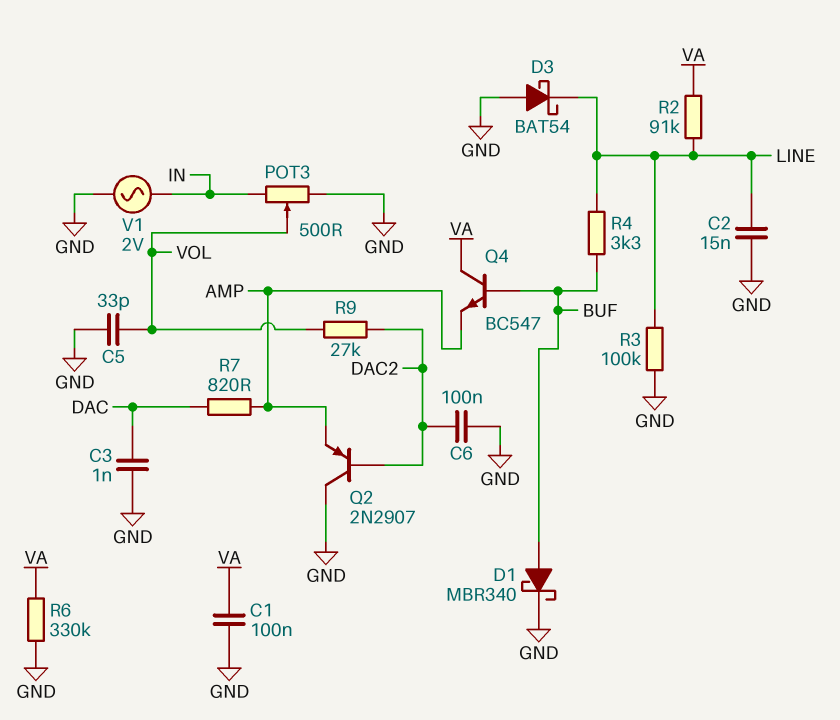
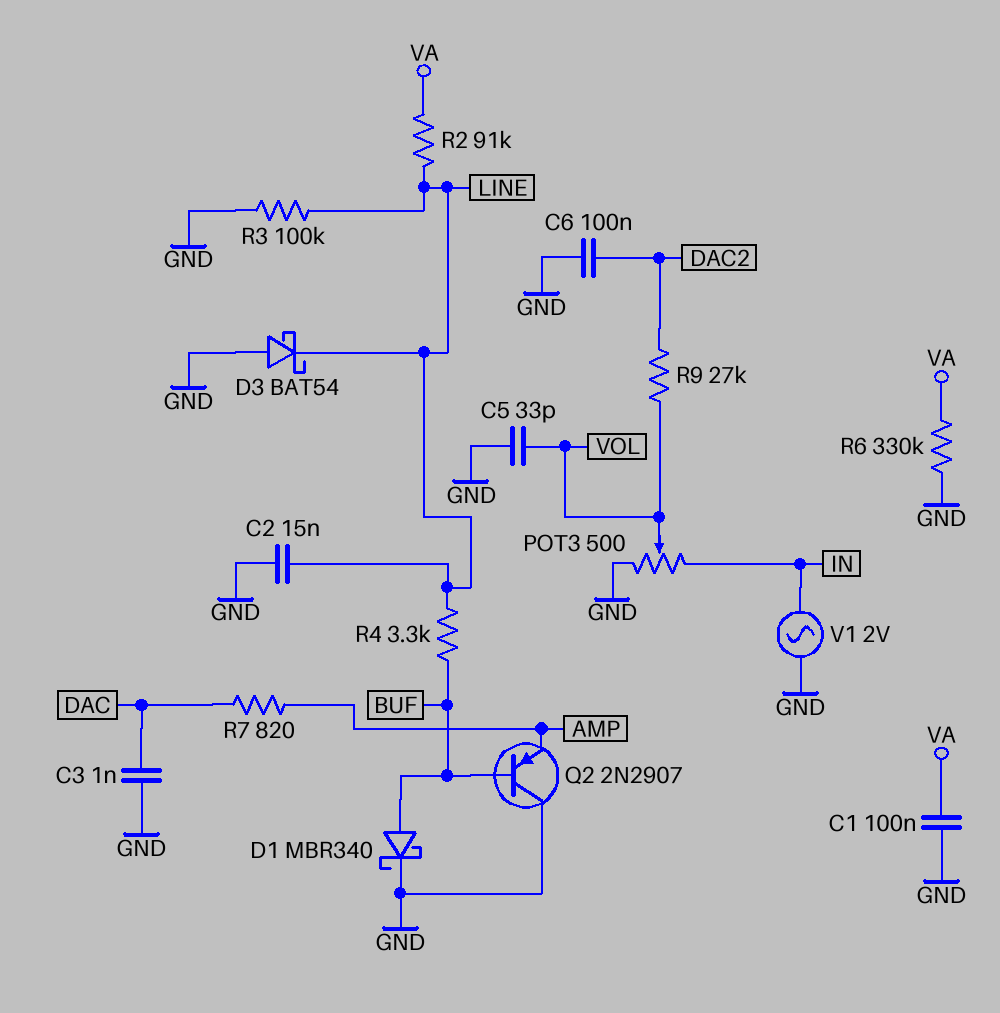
Q2: PNP 2N2907 (B DAC2, C GND, E AMP) -> PNP 2N2907 (B BUF, C GND, E AMP)
Q4: NPN BC547 (B BUF, C VA, E AMP) -> none

